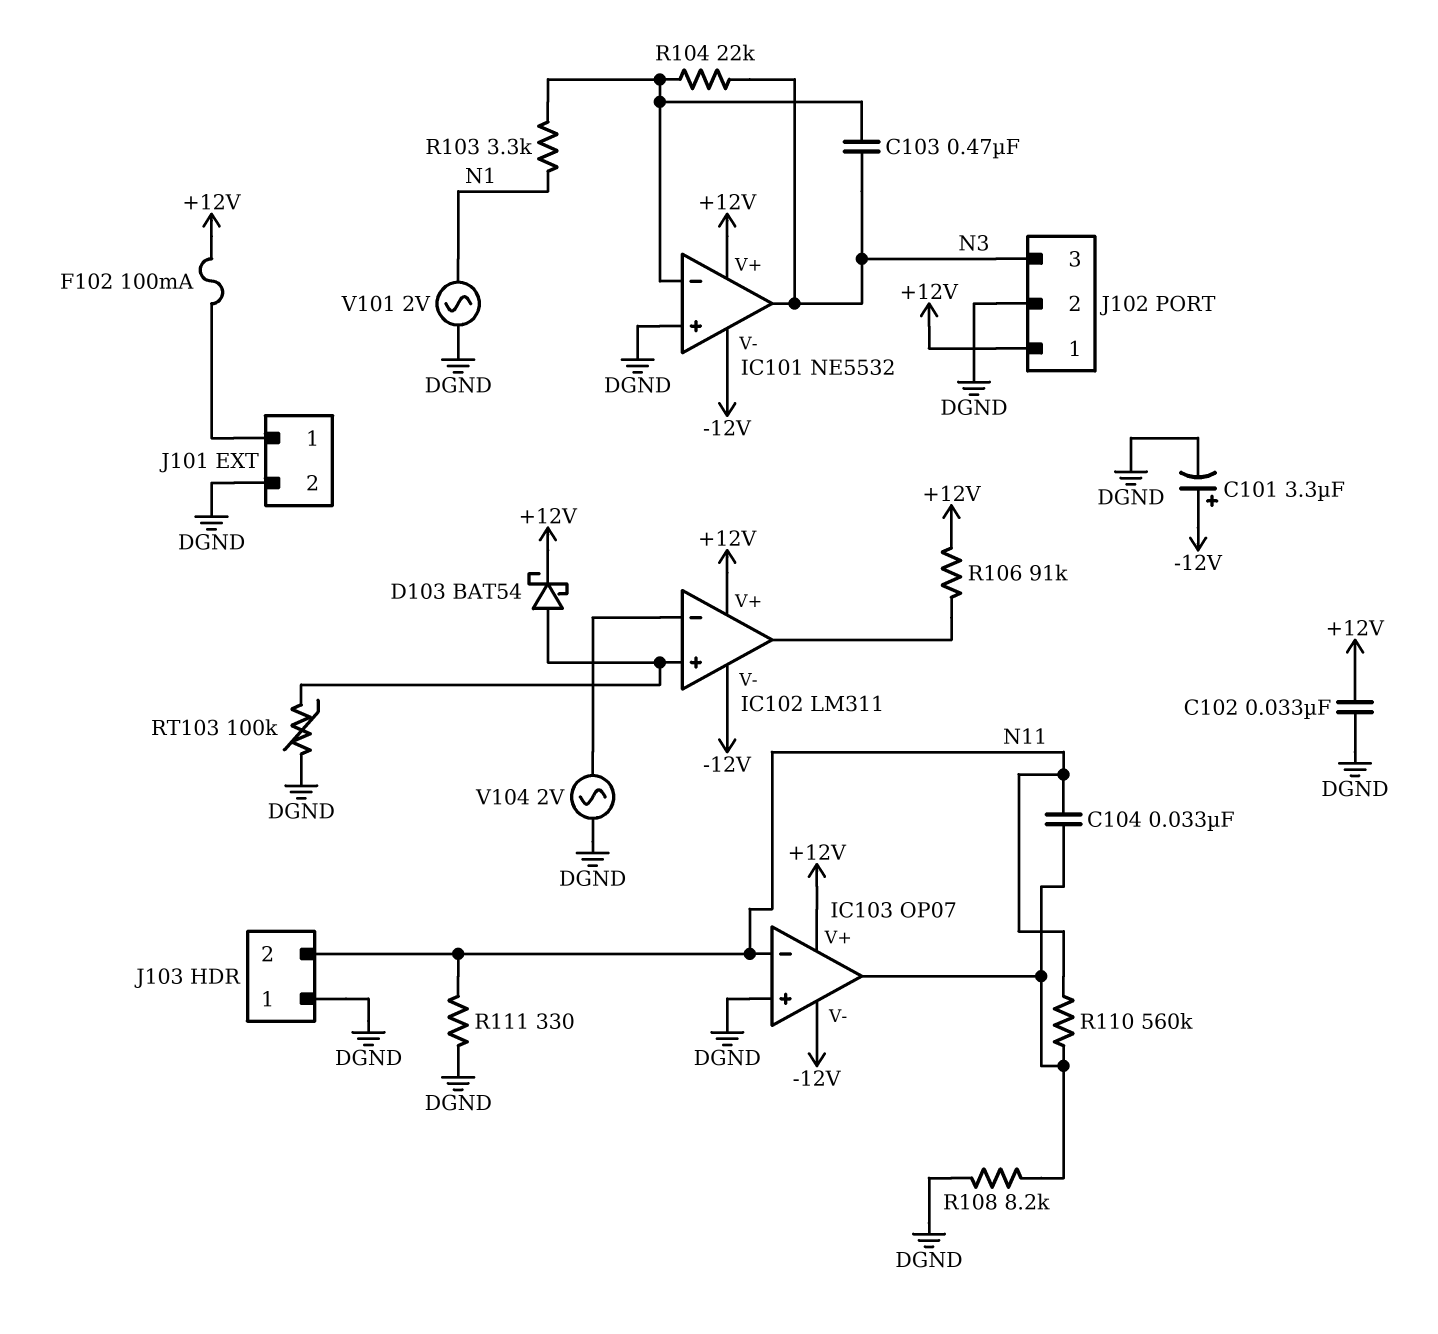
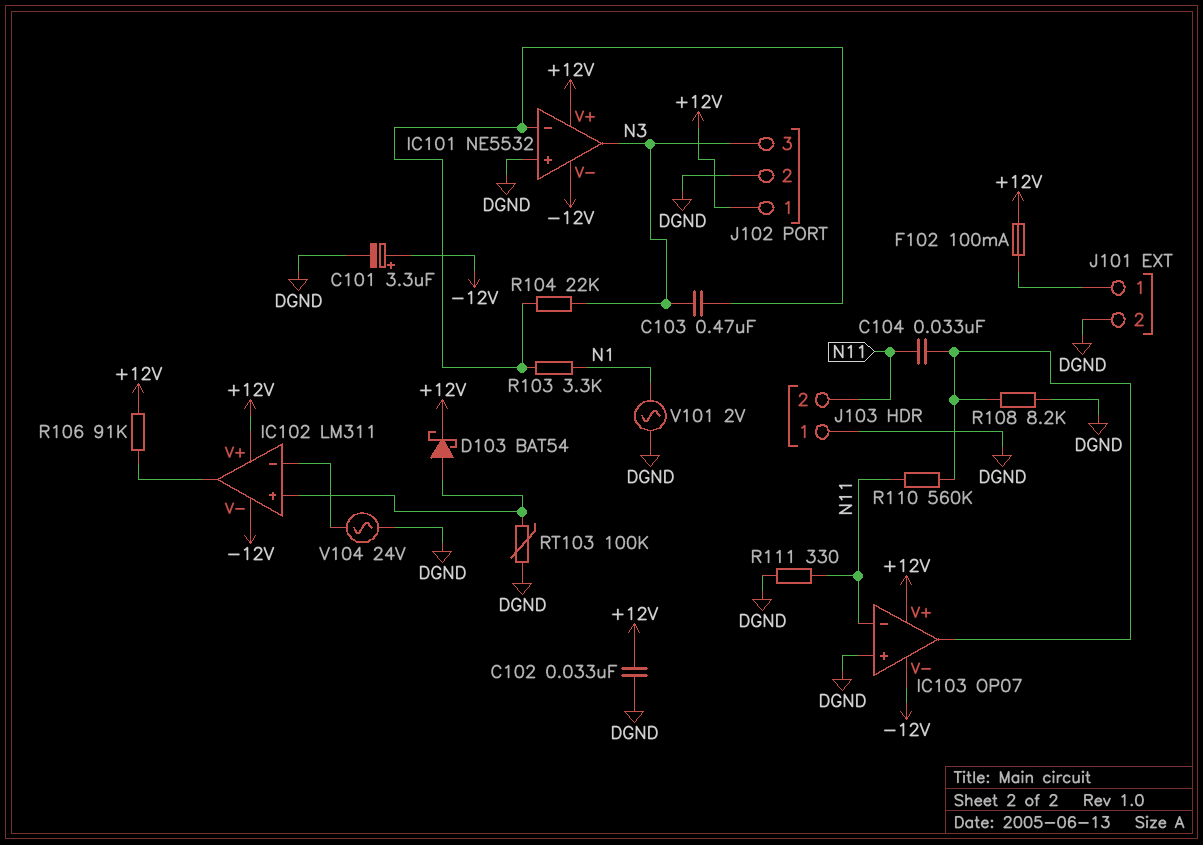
V104: AC 2V (DGND, IC102/in-) -> AC 24V (DGND, IC102/in-)

